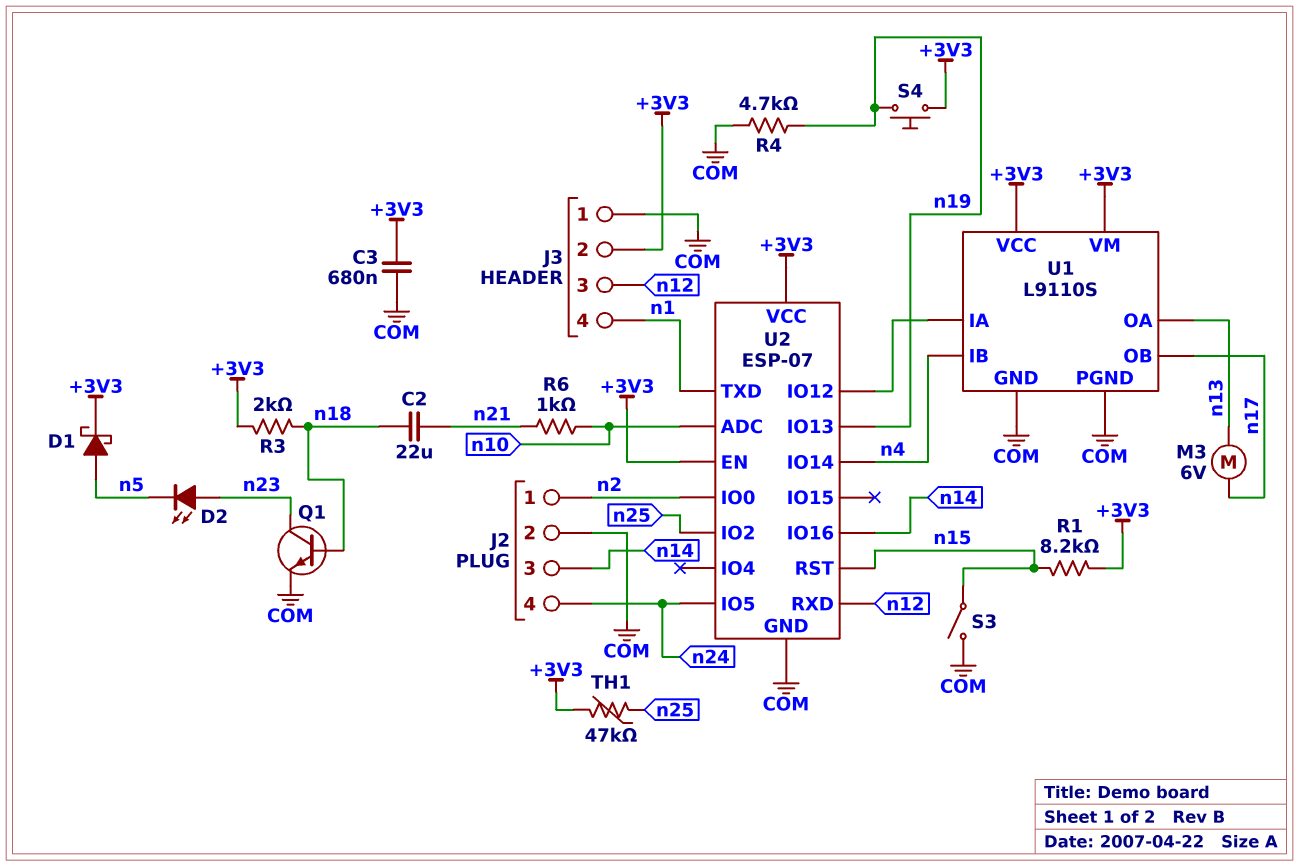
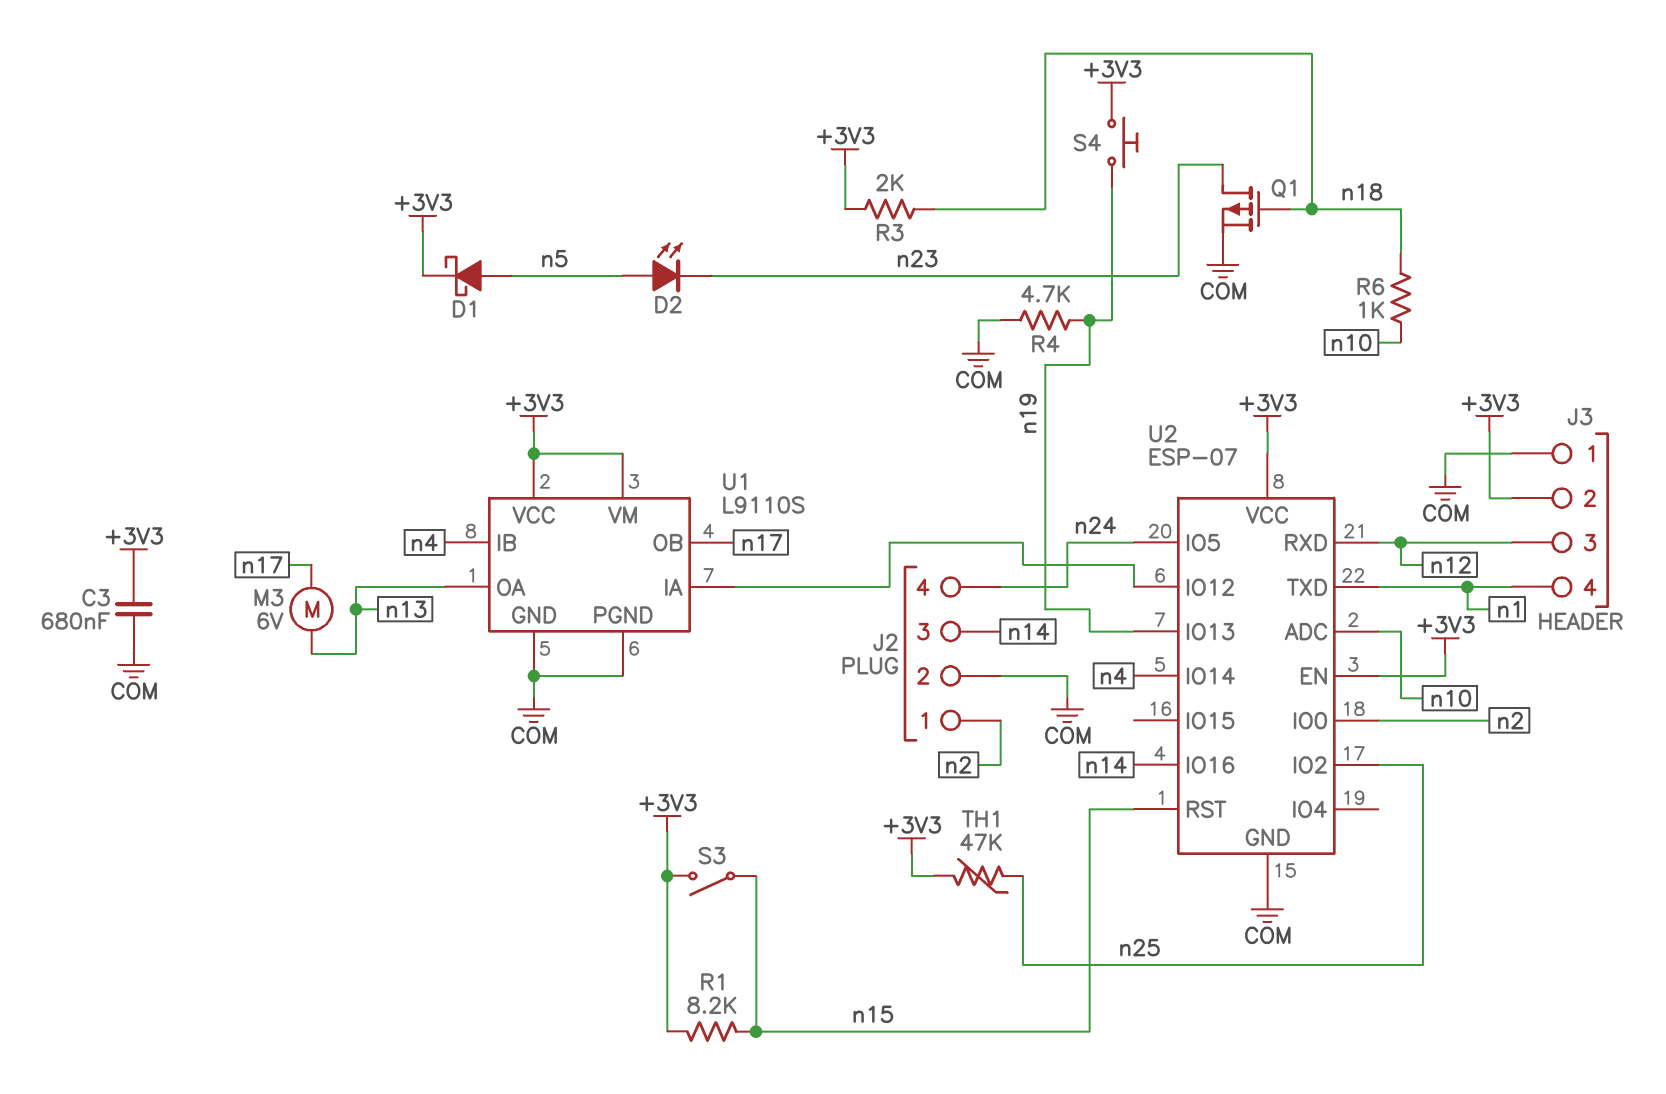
C2: 22uF (n18, n21) -> none
D2: LED (A n23, K n5) -> LED (A n5, K n23)
Q1: NPN (B n18, C n23, E COM) -> PMOS (G n18, D n23, S COM)
R6: 1k (n10, n21) -> 1k (n10, n18)
S3: switch (COM, n15) -> switch (+3V3, n15)

